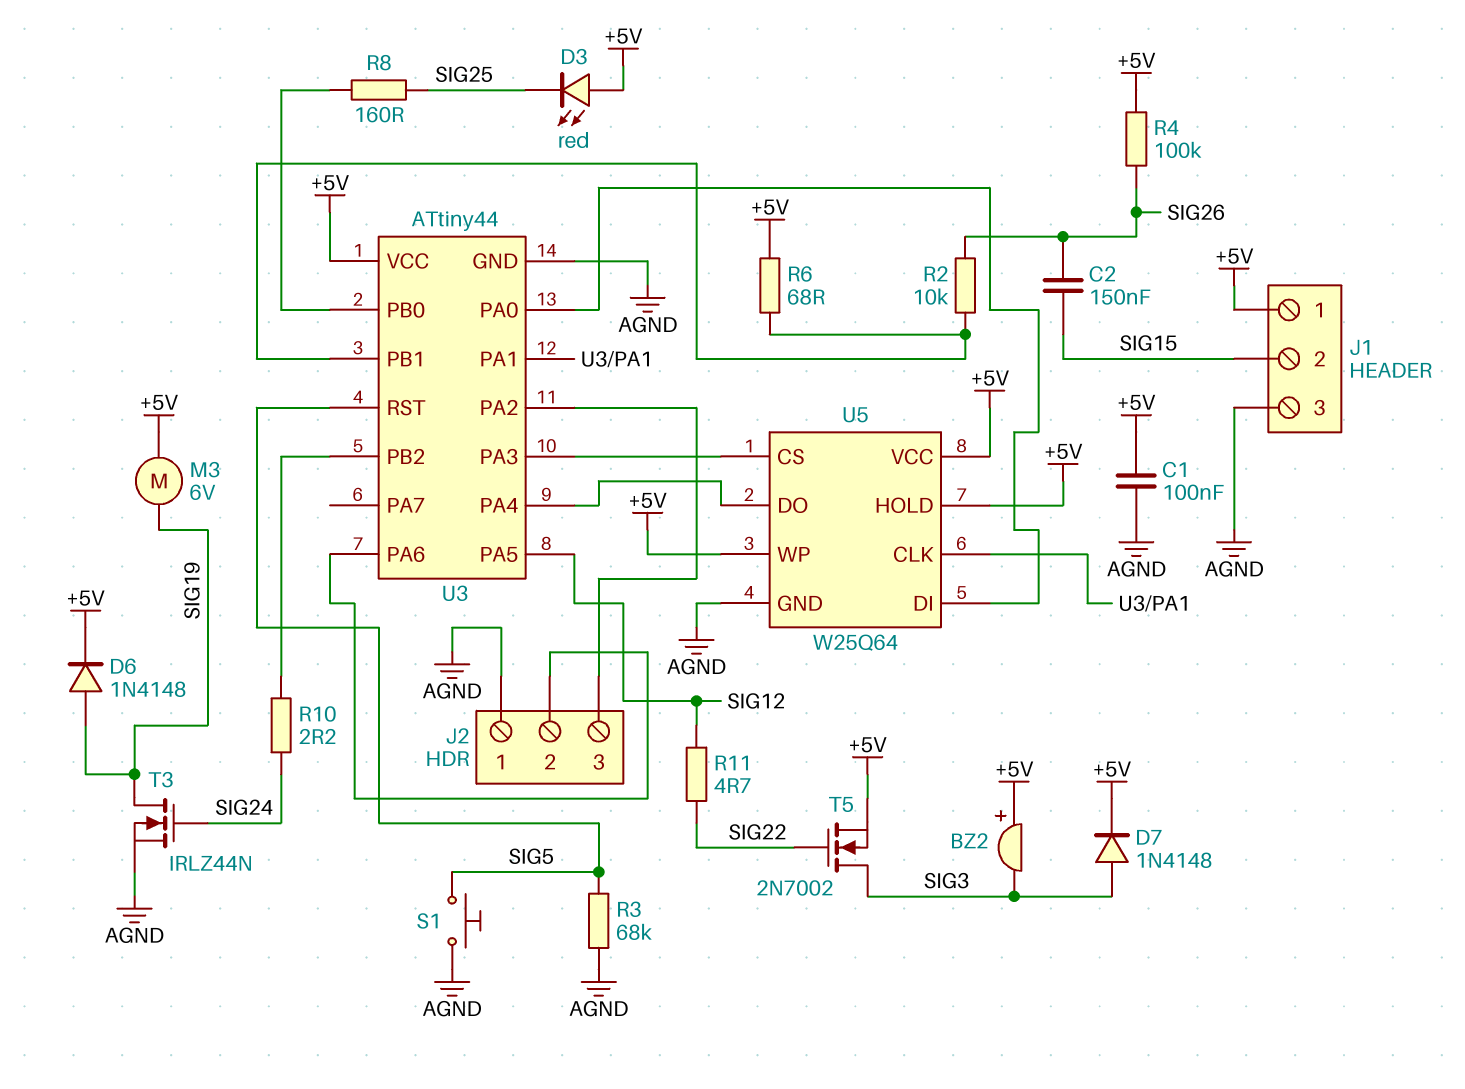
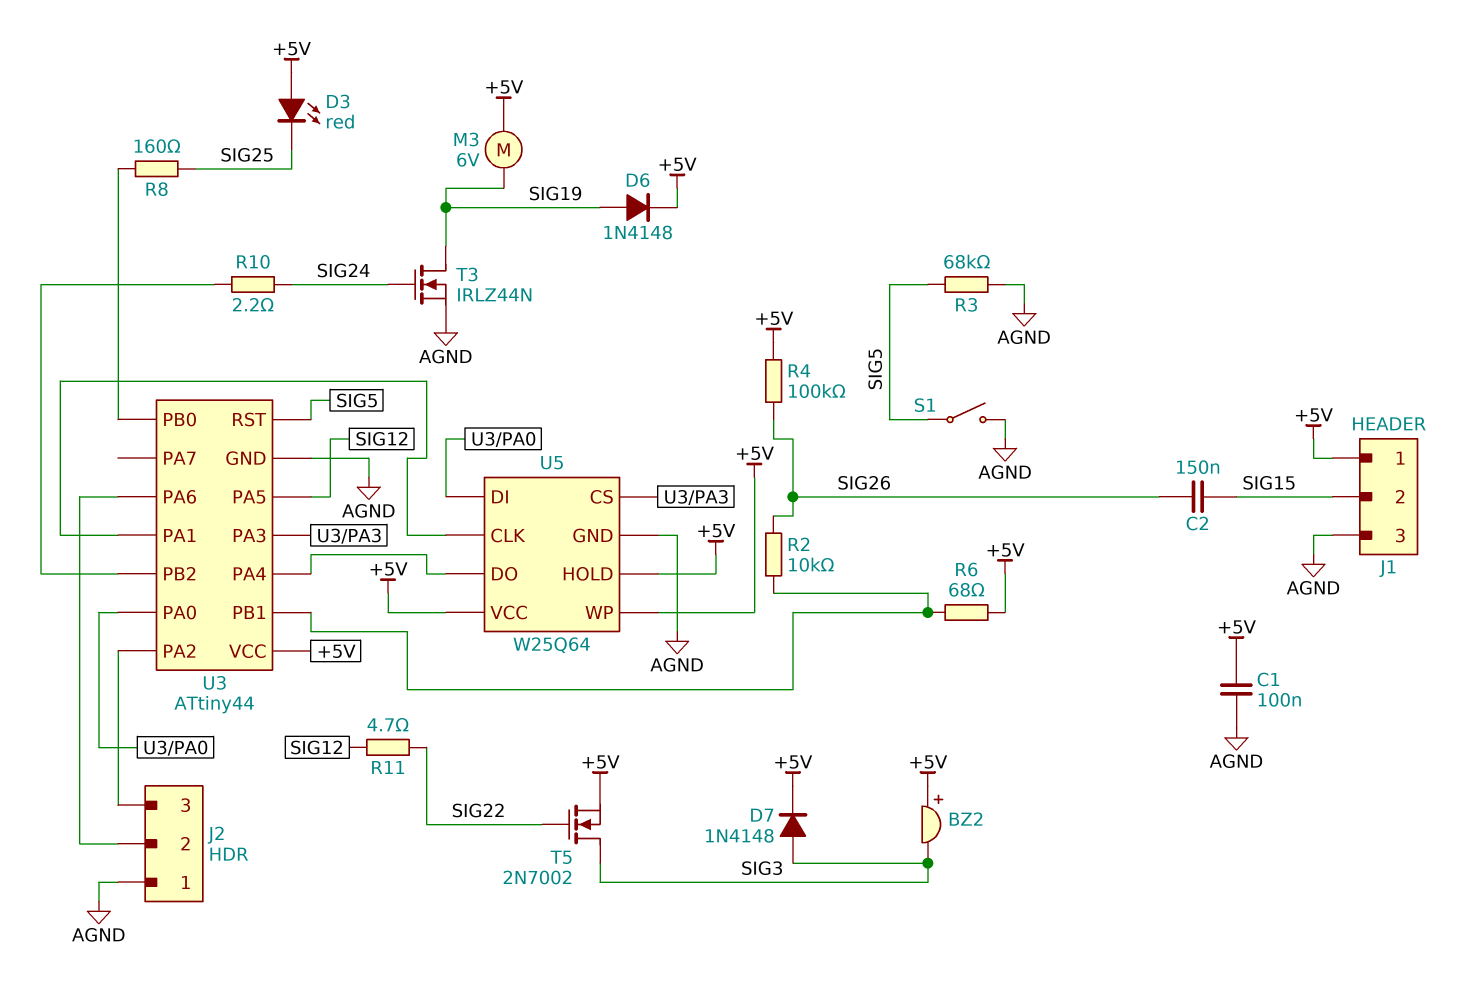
S1: button (AGND, SIG5) -> switch (AGND, SIG5)

